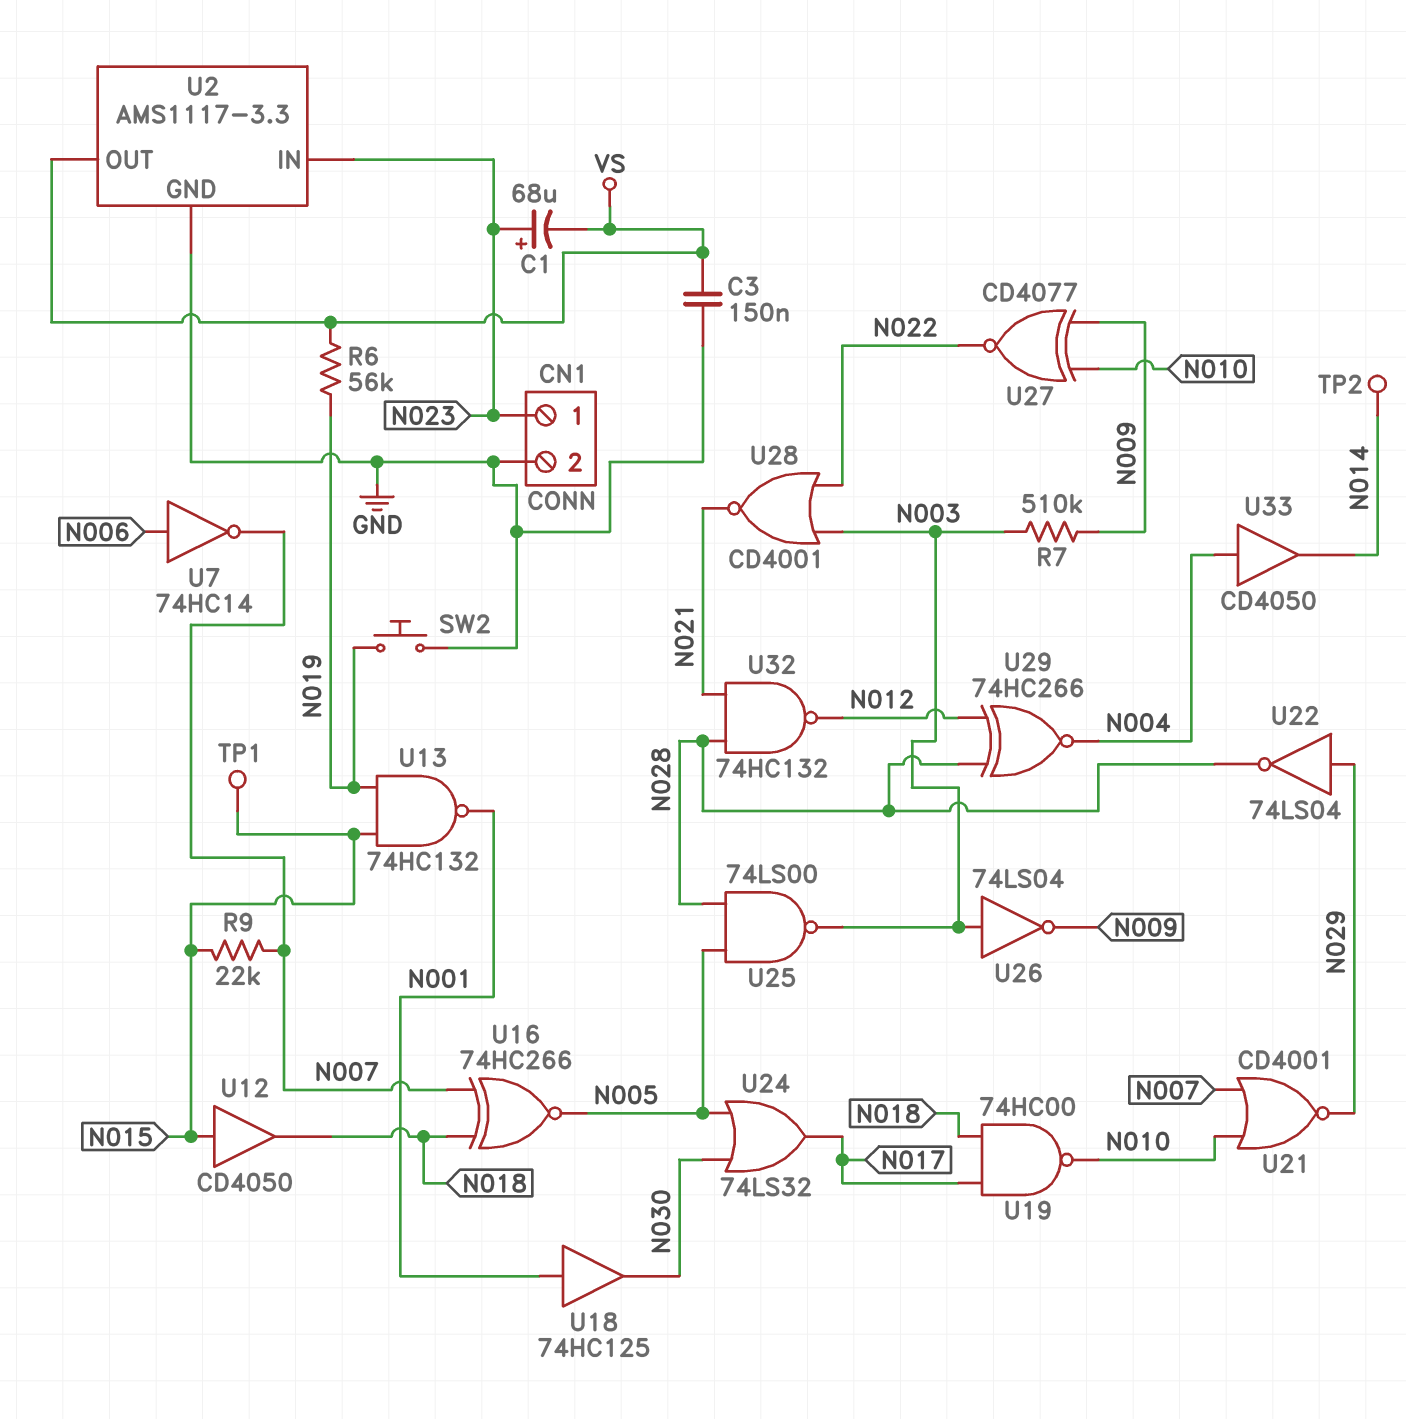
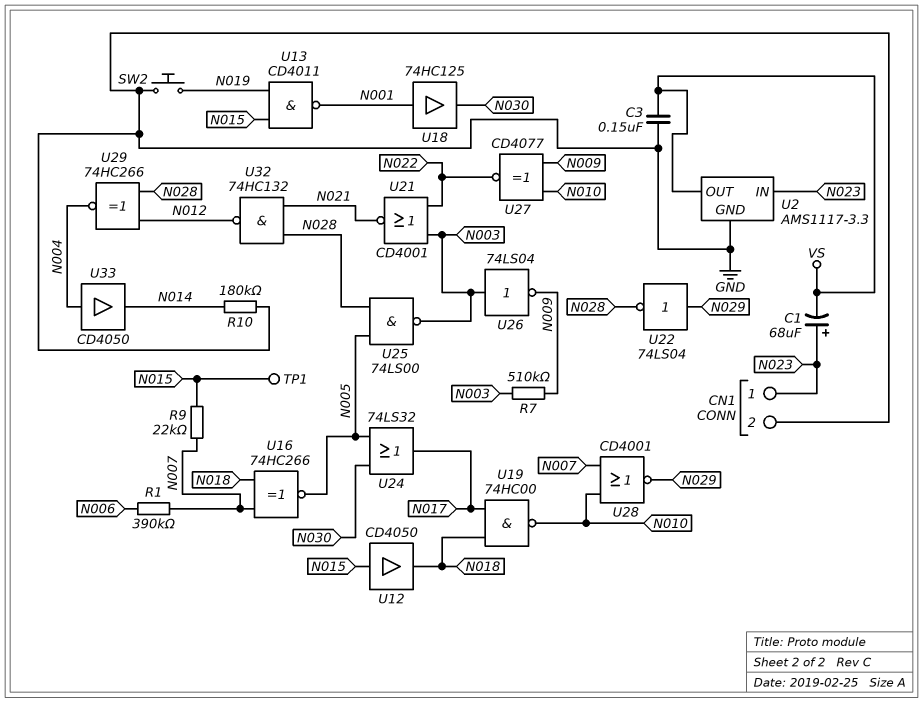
R1: none -> 390k (N006, N007)
R6: 56k (N019, VS) -> none
R10: none -> 180k (GND, N014)
TP2: test point (N014) -> none
U7: NOT 74HC14 (in N006, out N007) -> none
U13: NAND 74HC132 (in N015, in N019, out N001) -> NAND CD4011 (in N015, in N019, out N001)
U21: NOR CD4001 (in N007, in N010, out N029) -> NOR CD4001 (in N003, in N022, out N021)
U28: NOR CD4001 (in N003, in N022, out N021) -> NOR CD4001 (in N007, in N010, out N029)

